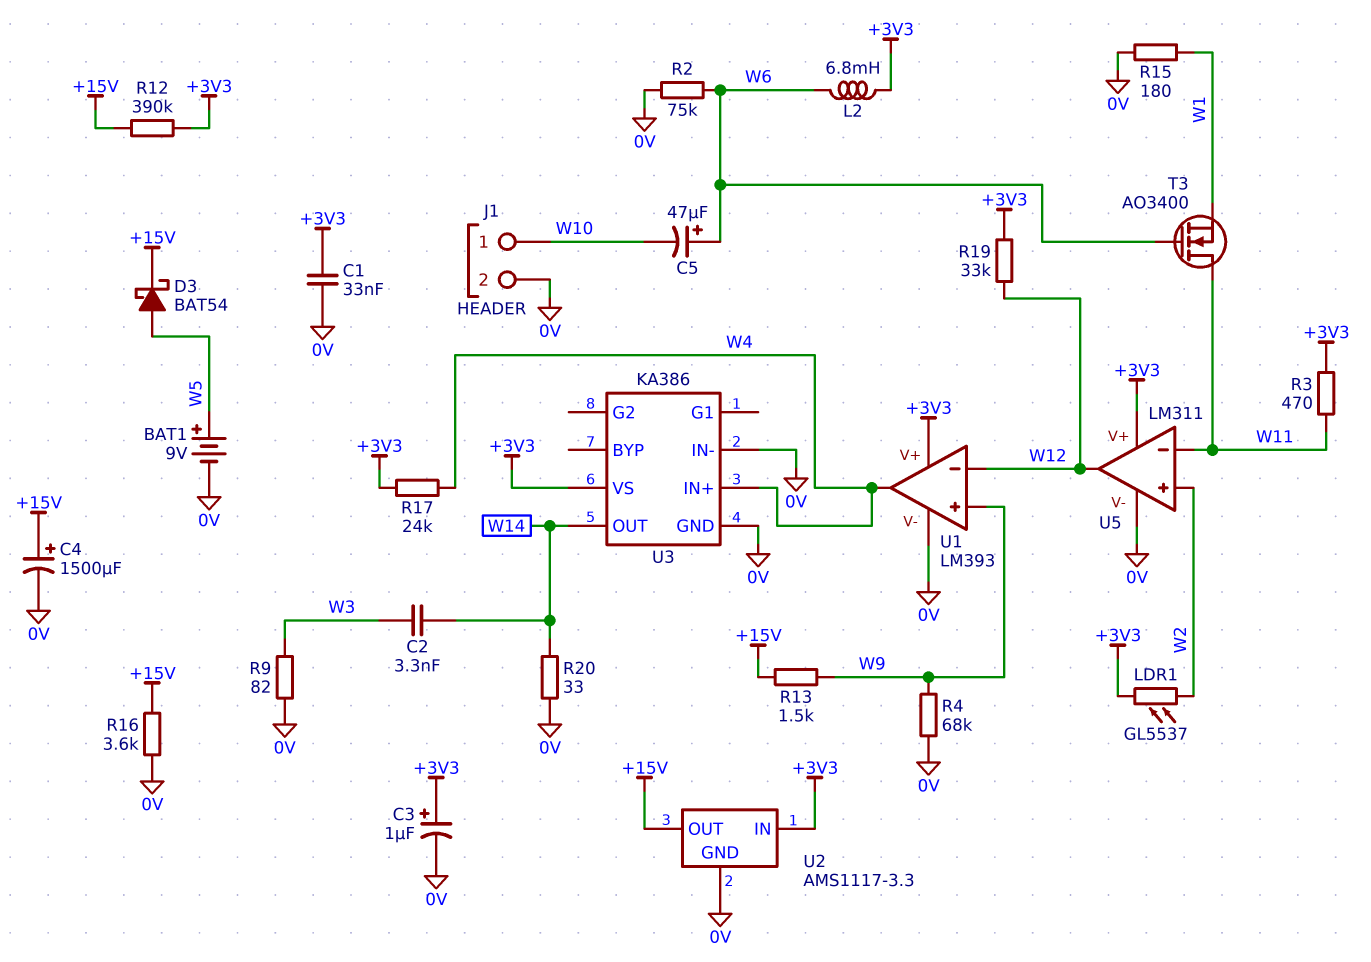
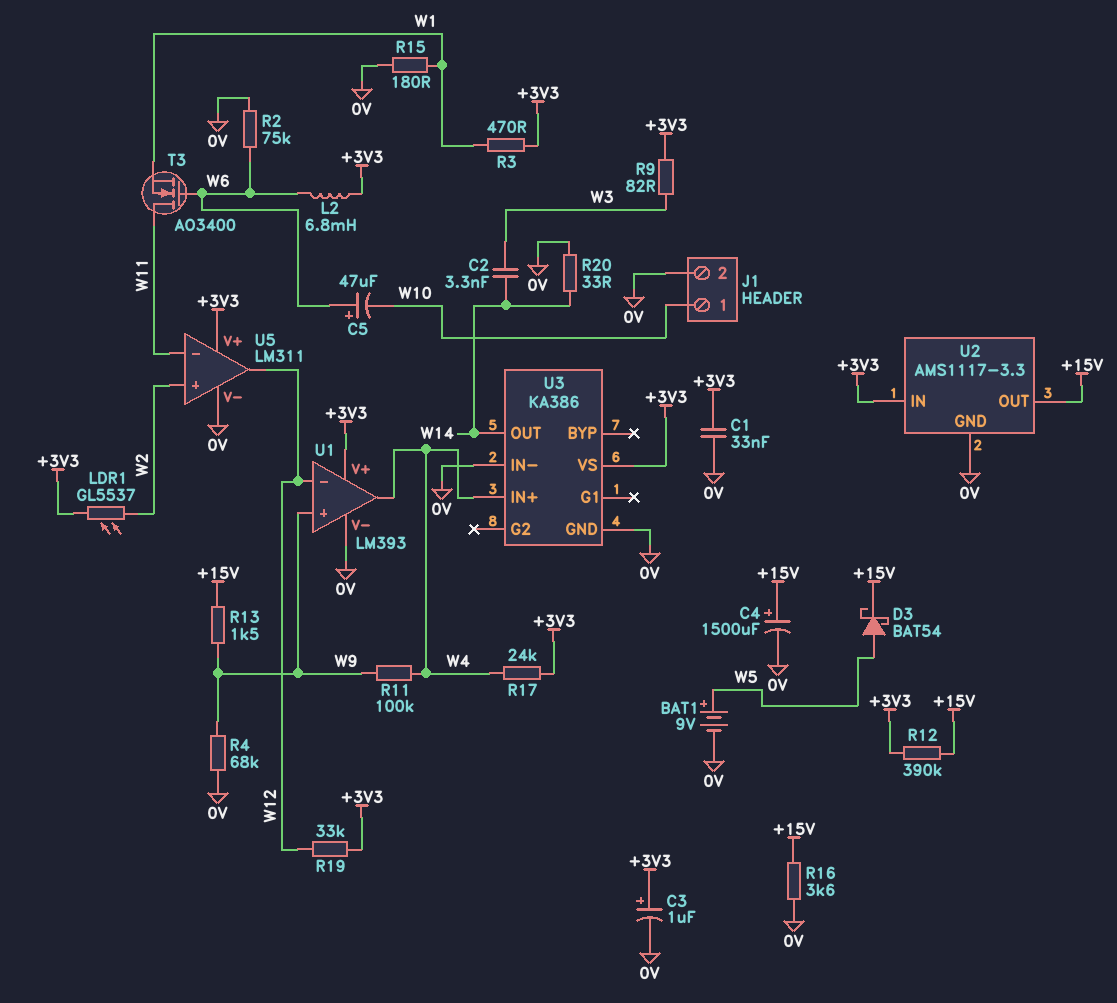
R3: 470 (+3V3, W11) -> 470 (+3V3, W1)
R9: 82 (0V, W3) -> 82 (+3V3, W3)
R11: none -> 100k (W4, W9)

